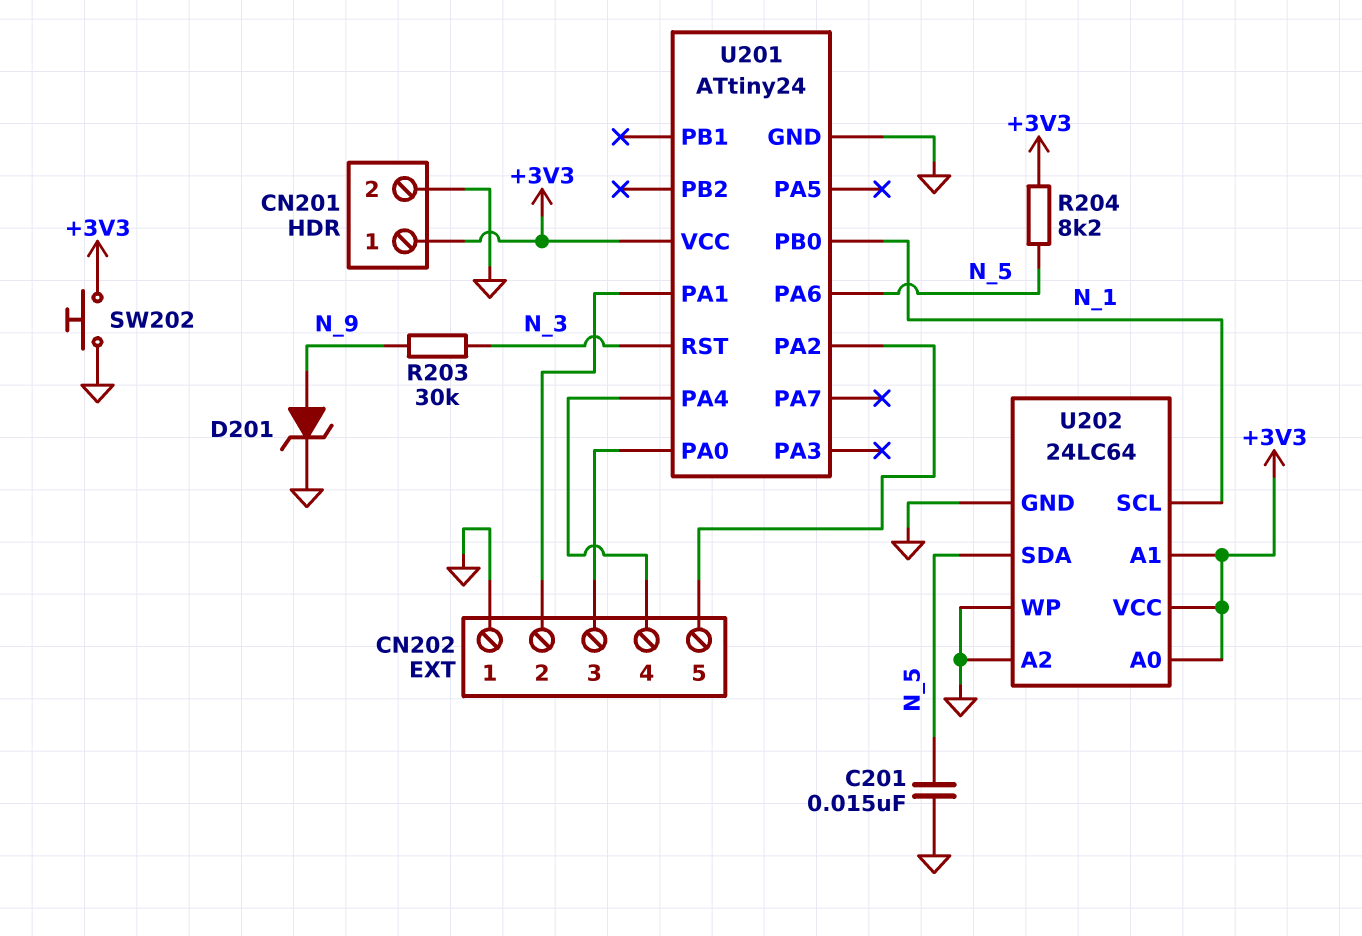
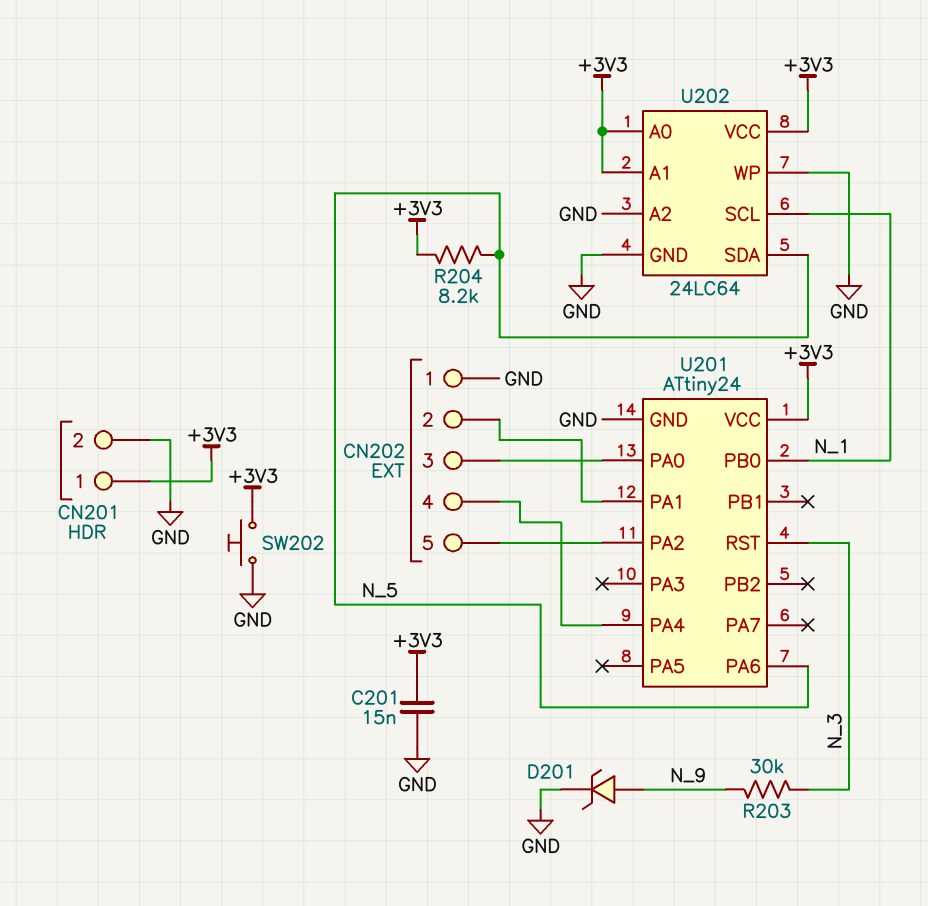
C201: 15nF (GND, N_5) -> 15nF (+3V3, GND)

